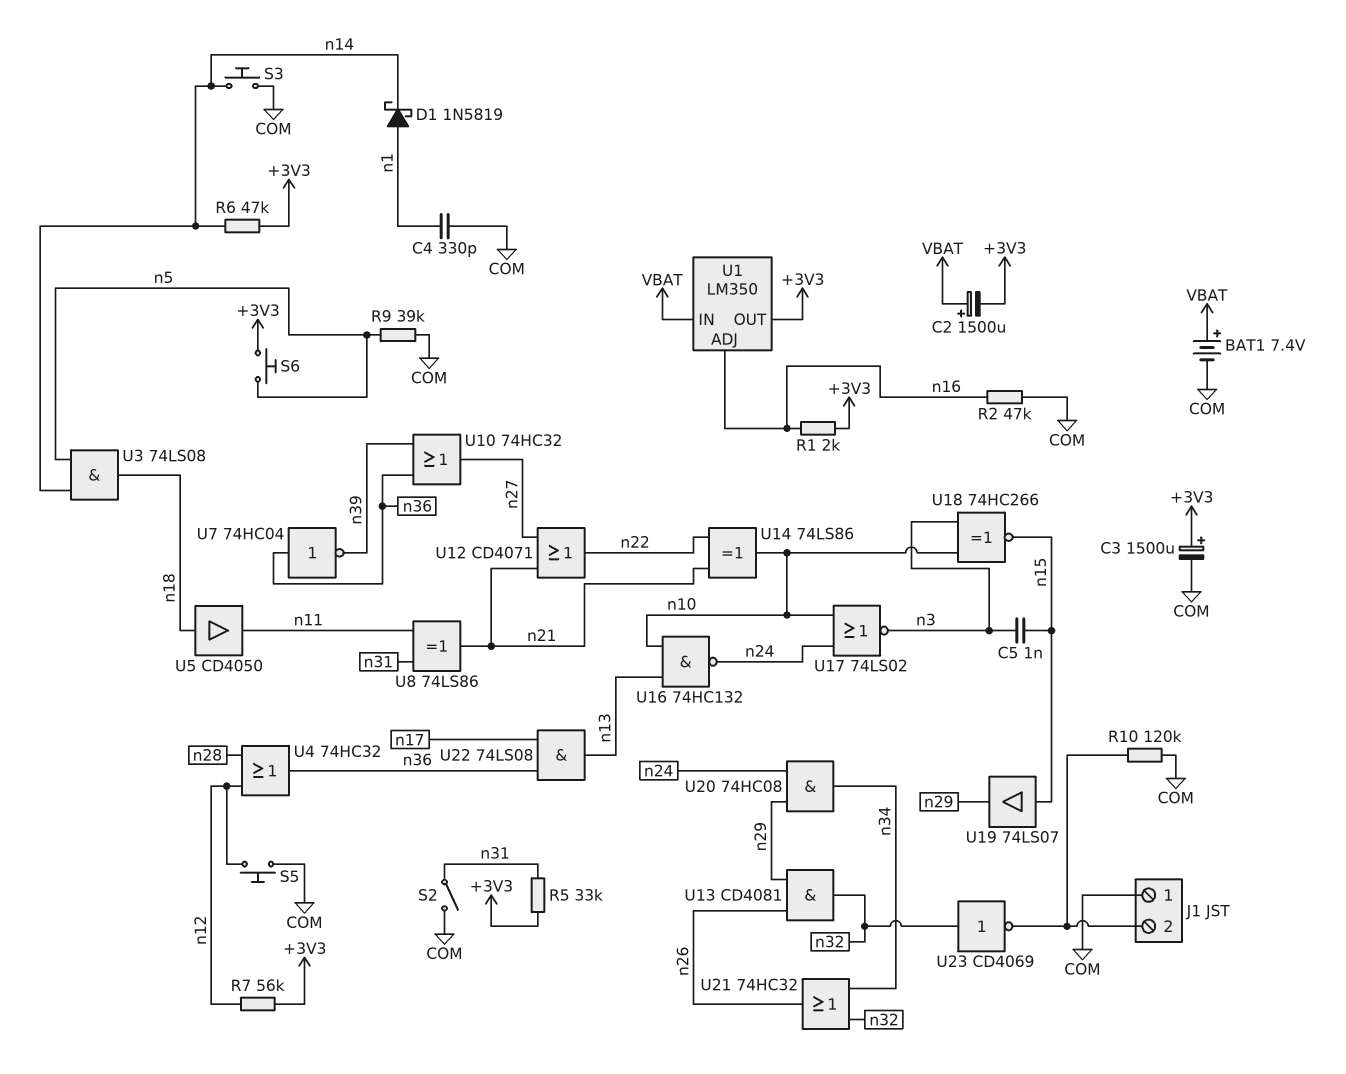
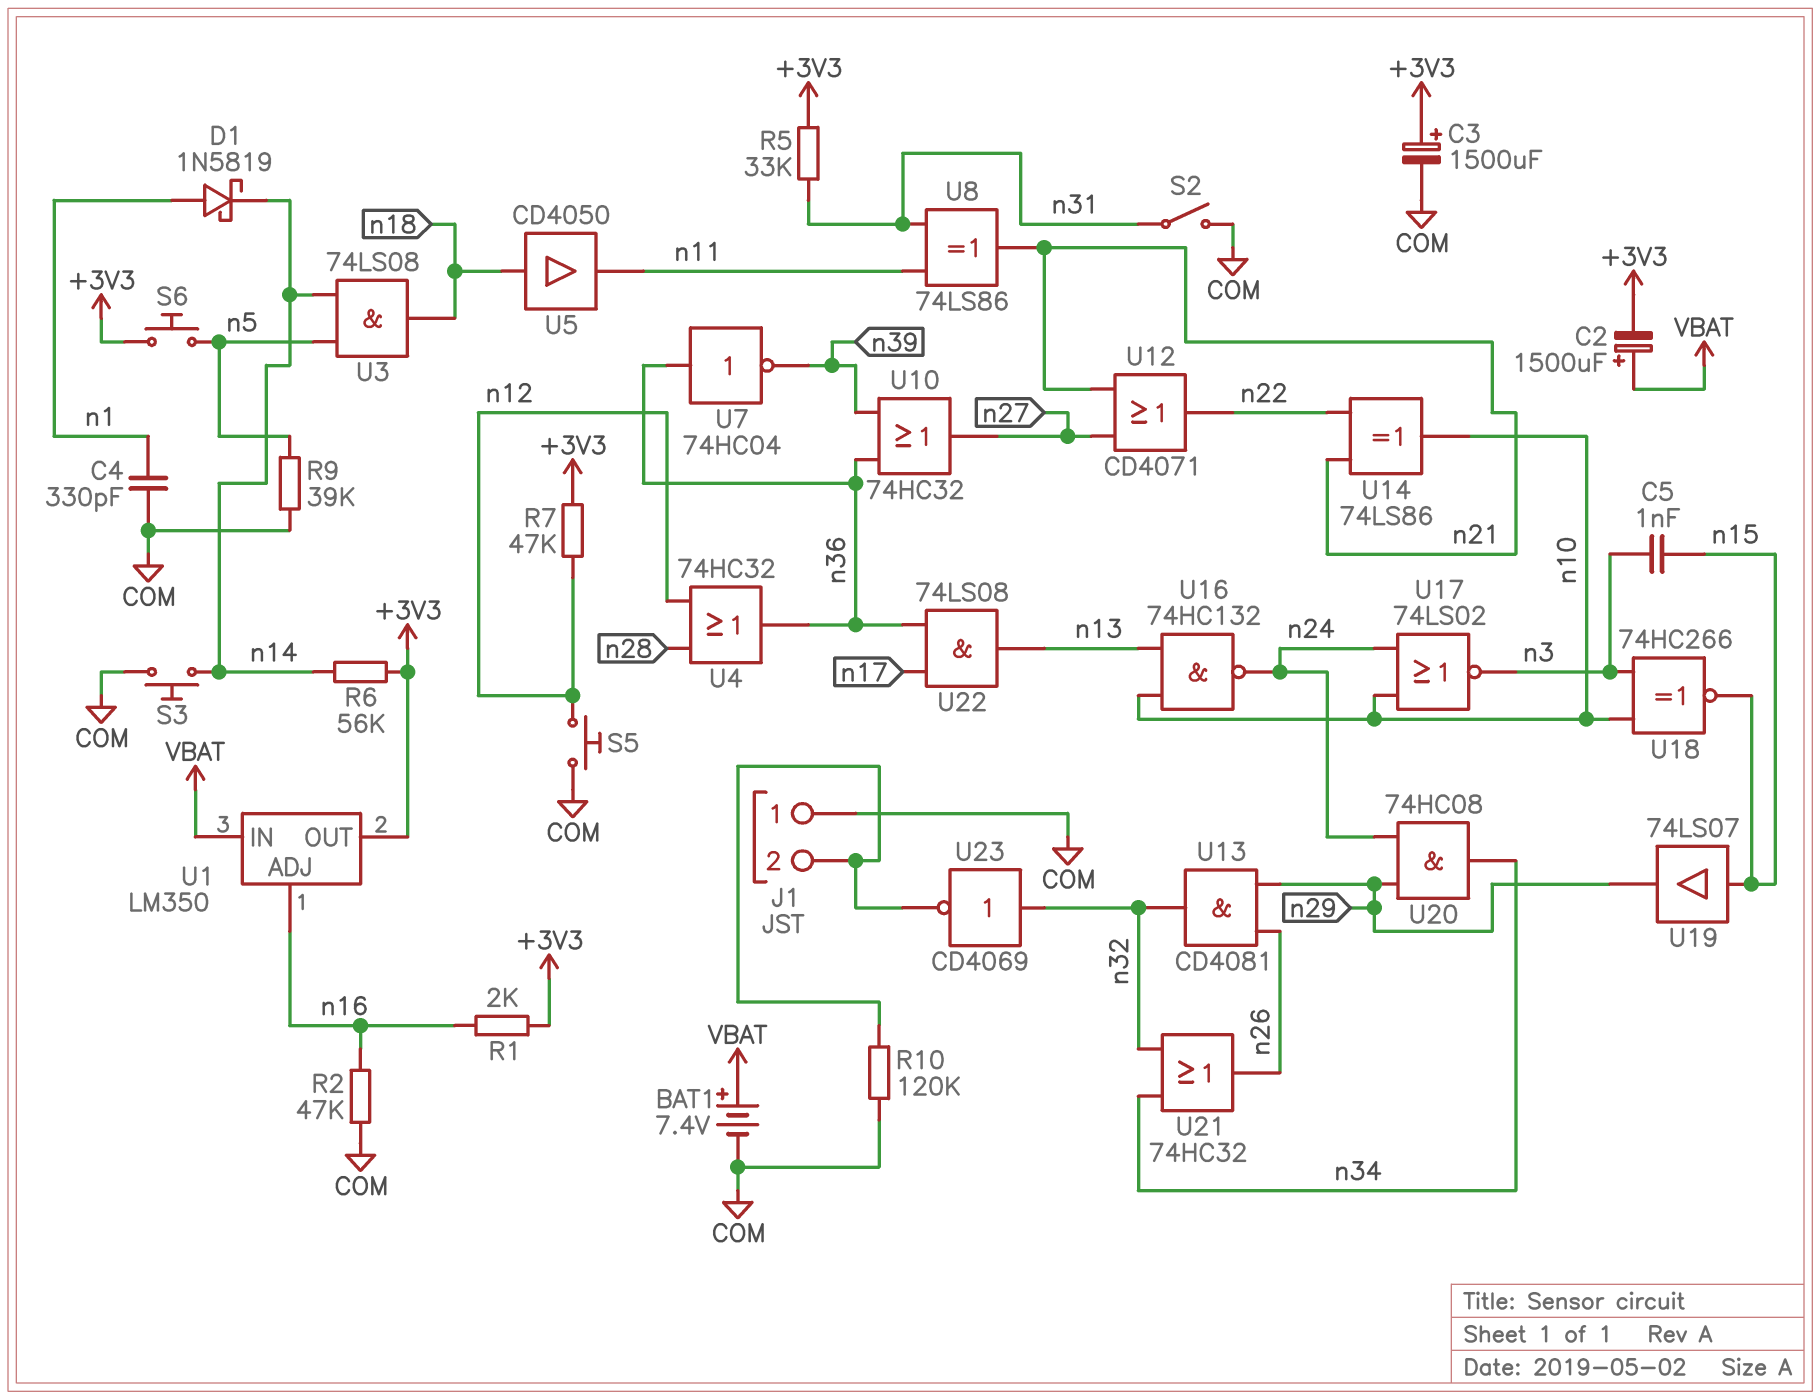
R6: 47k (+3V3, n14) -> 56k (+3V3, n14)
R7: 56k (+3V3, n12) -> 47k (+3V3, n12)

